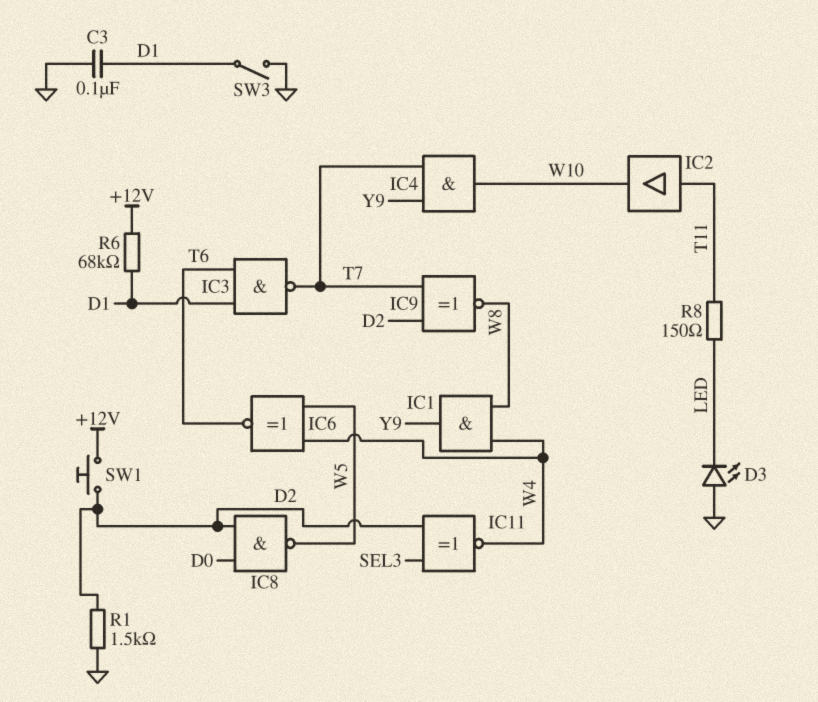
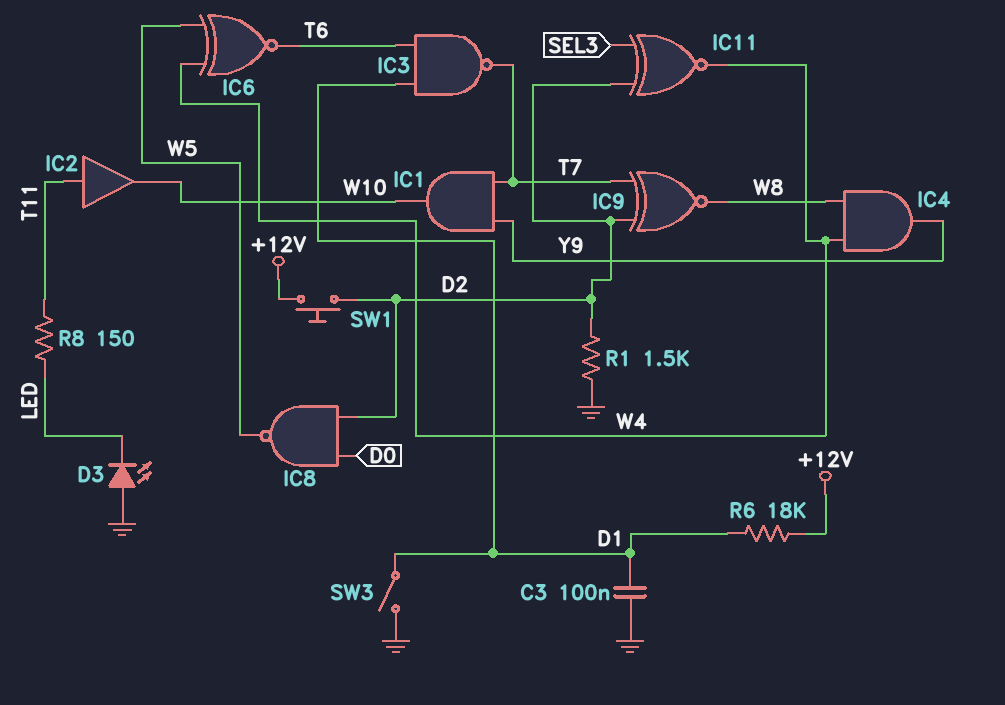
IC1: AND (in W4, in W8, out Y9) -> AND (in T7, in Y9, out W10)
IC4: AND (in T7, in Y9, out W10) -> AND (in W4, in W8, out Y9)
R6: 68k (+12V, D1) -> 18k (+12V, D1)

